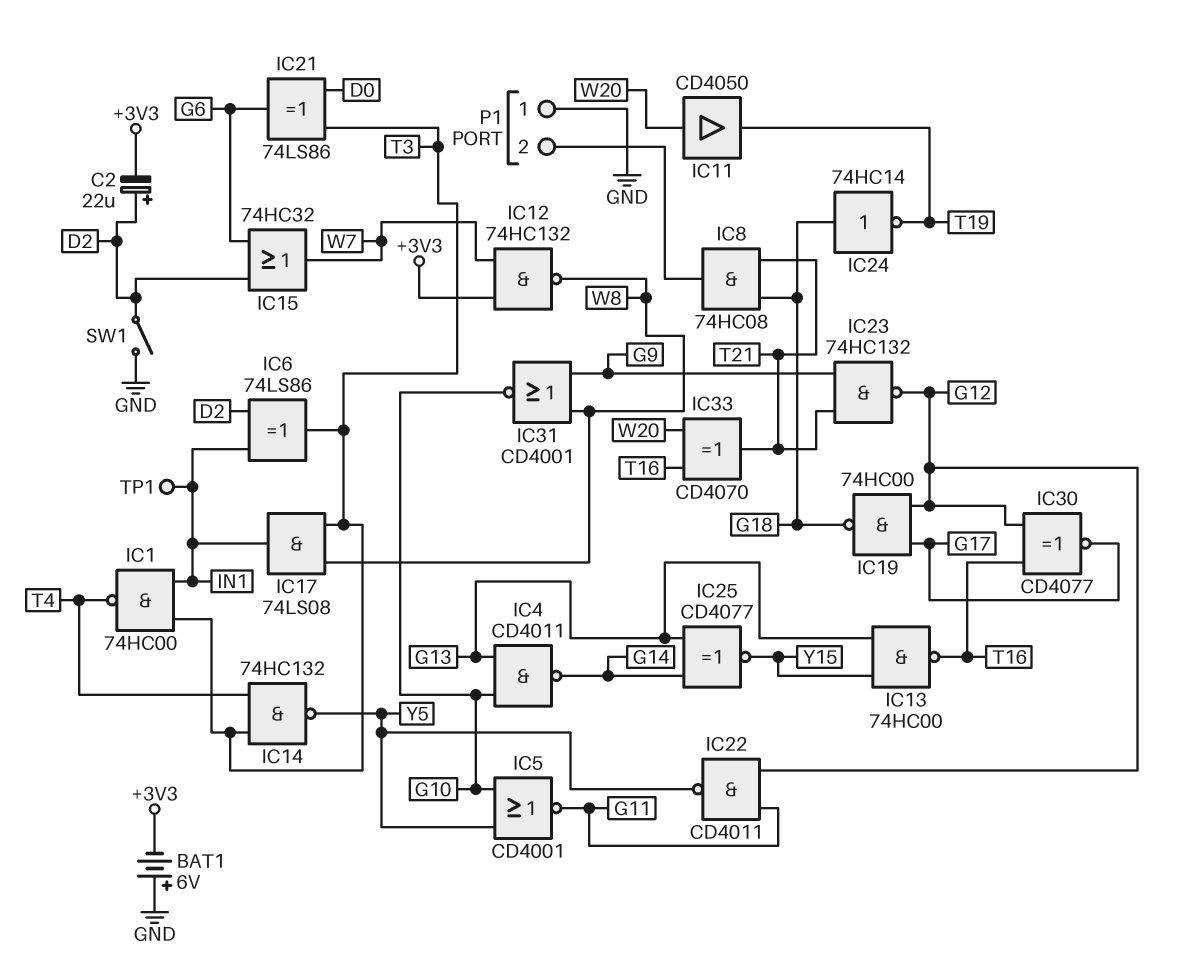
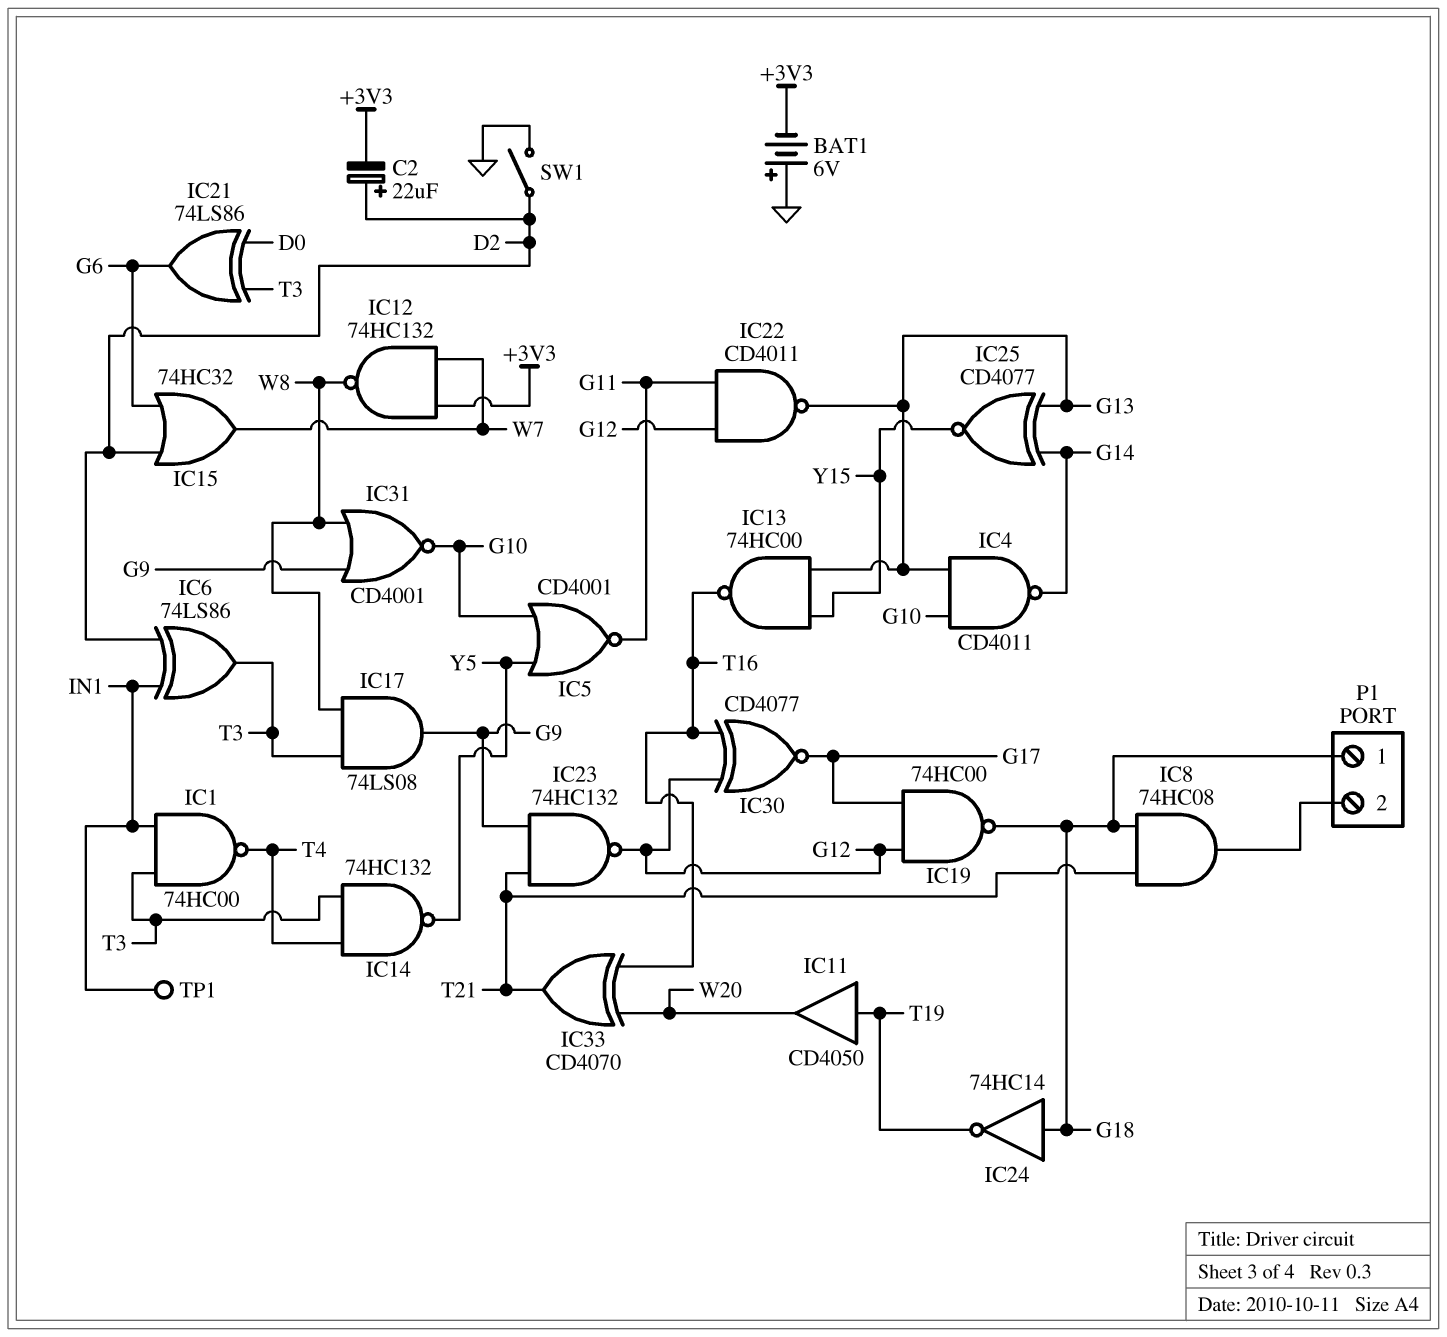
IC11: buffer CD4050 (in W20, out T19) -> buffer CD4050 (in T19, out W20)
IC17: AND 74LS08 (in T3, in W8, out IN1) -> AND 74LS08 (in T3, in W8, out G9)
IC22: NAND CD4011 (in G11, in G12, out Y5) -> NAND CD4011 (in G11, in G12, out G13)
P1 pin 1: GND -> G18

